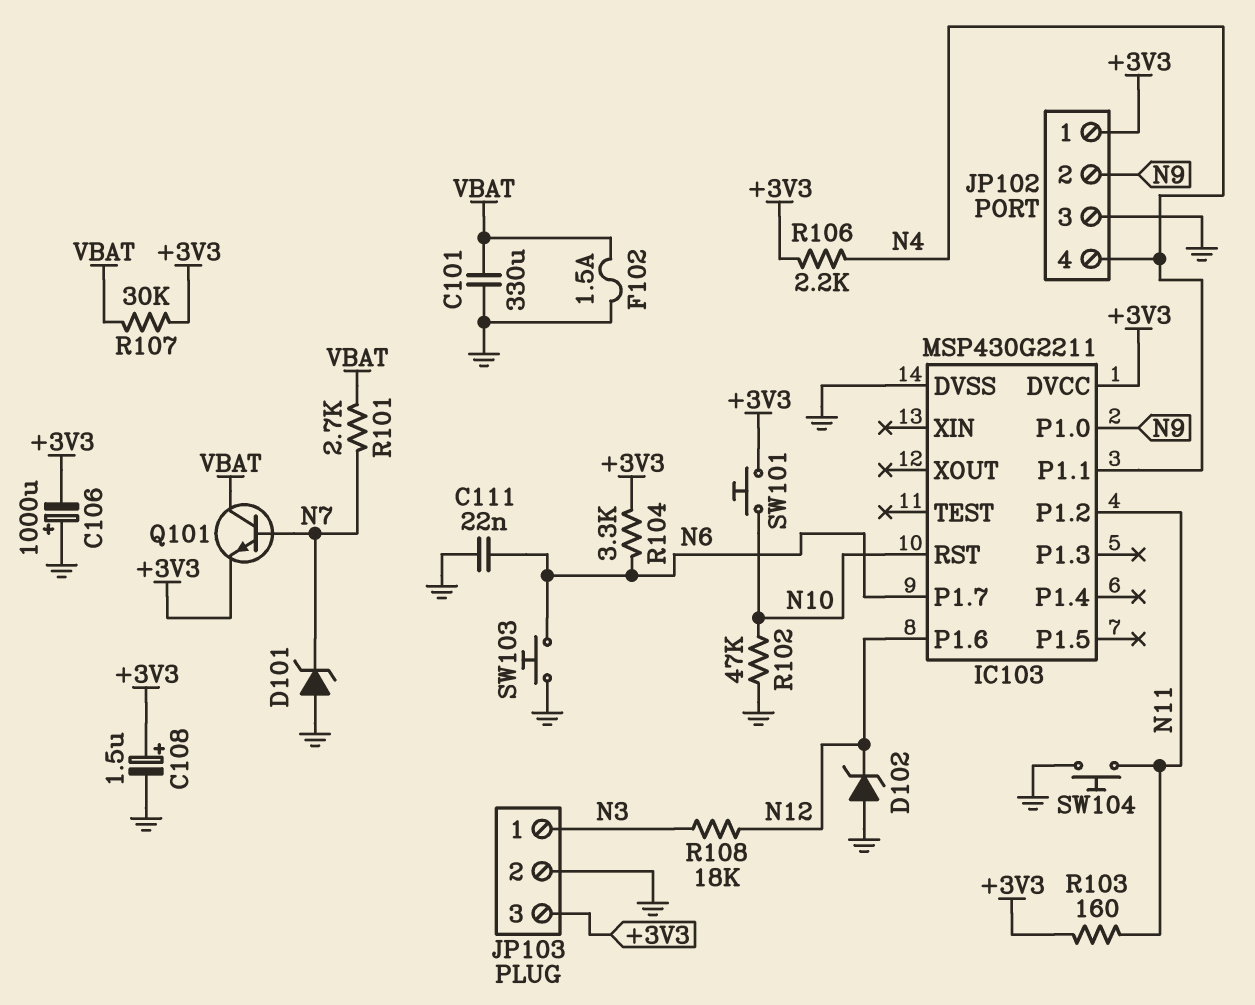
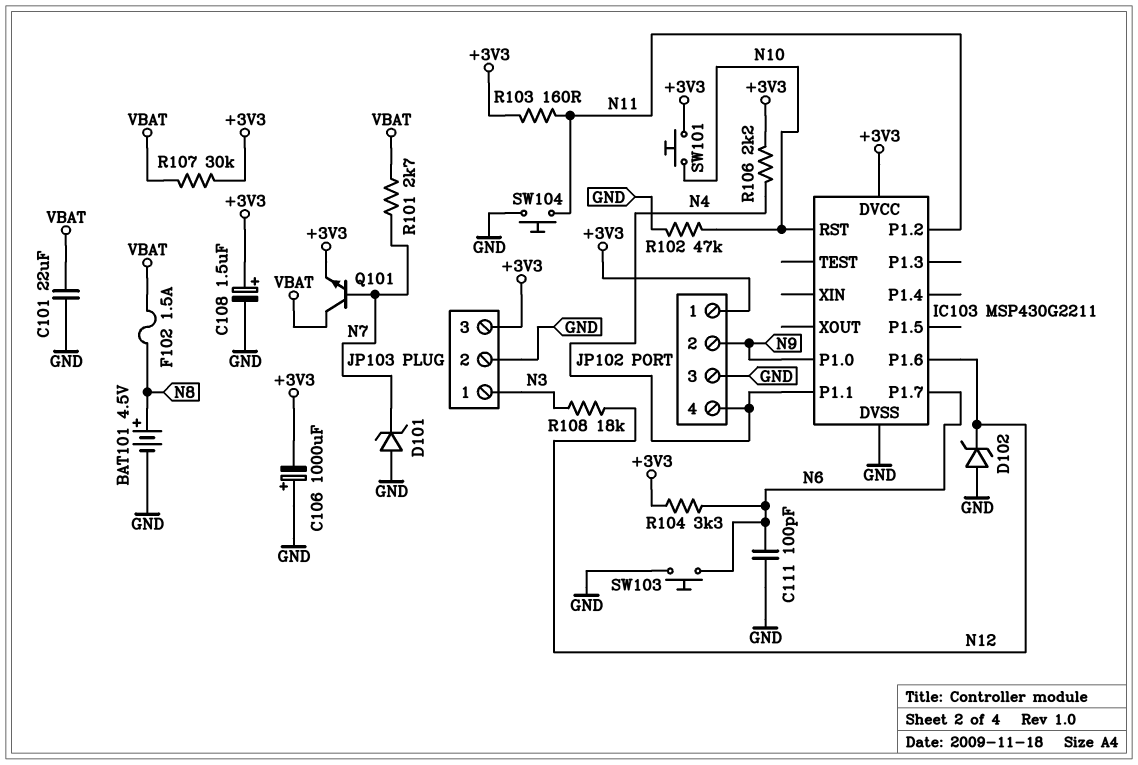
BAT101: none -> 4.5V (plus N8, minus GND)
C101: 330uF (GND, VBAT) -> 22uF (GND, VBAT)
C111: 22nF (GND, N6) -> 100pF (GND, N6)
F102: 1.5A (GND, VBAT) -> 1.5A (N8, VBAT)

